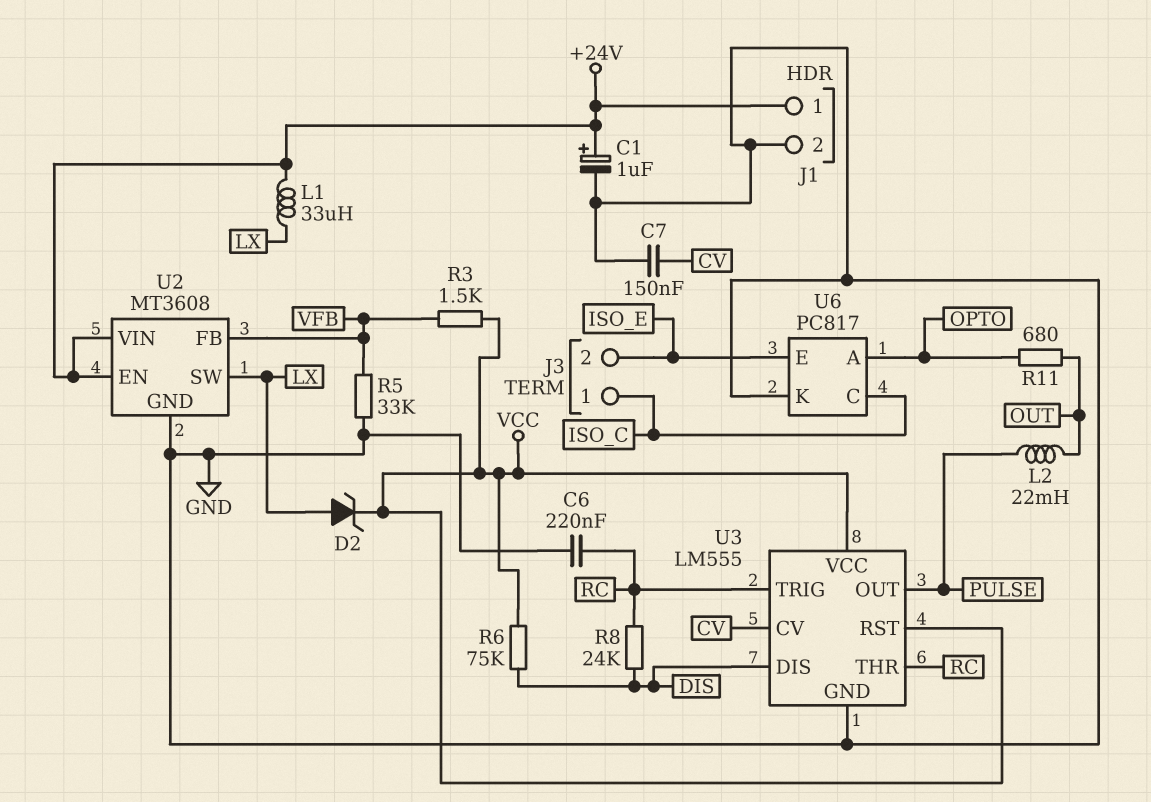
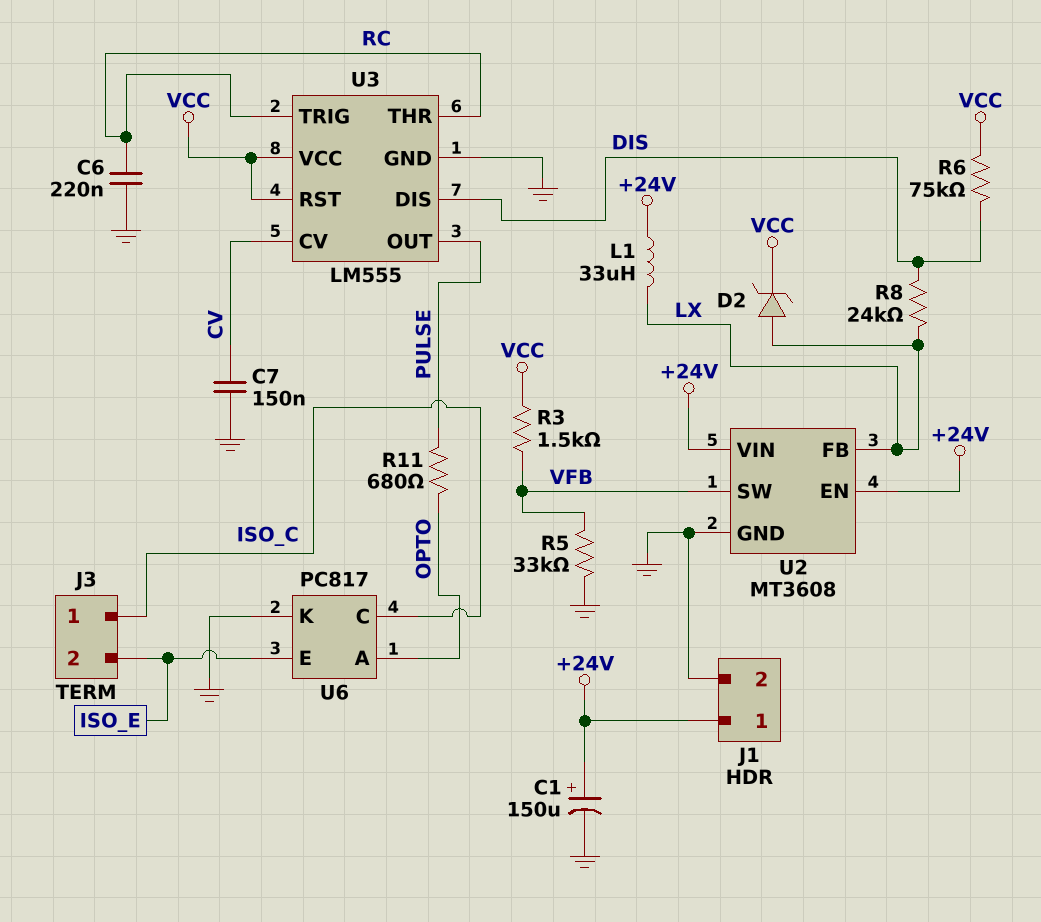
C1: 1uF (plus +24V, minus GND) -> 150uF (plus +24V, minus GND)
L2: 22mH (OUT, PULSE) -> none
R8: 24k (DIS, RC) -> 24k (DIS, LX)
R11: 680 (OPTO, OUT) -> 680 (OPTO, PULSE)
U2 pin FB: VFB -> LX
U2 pin SW: LX -> VFB

